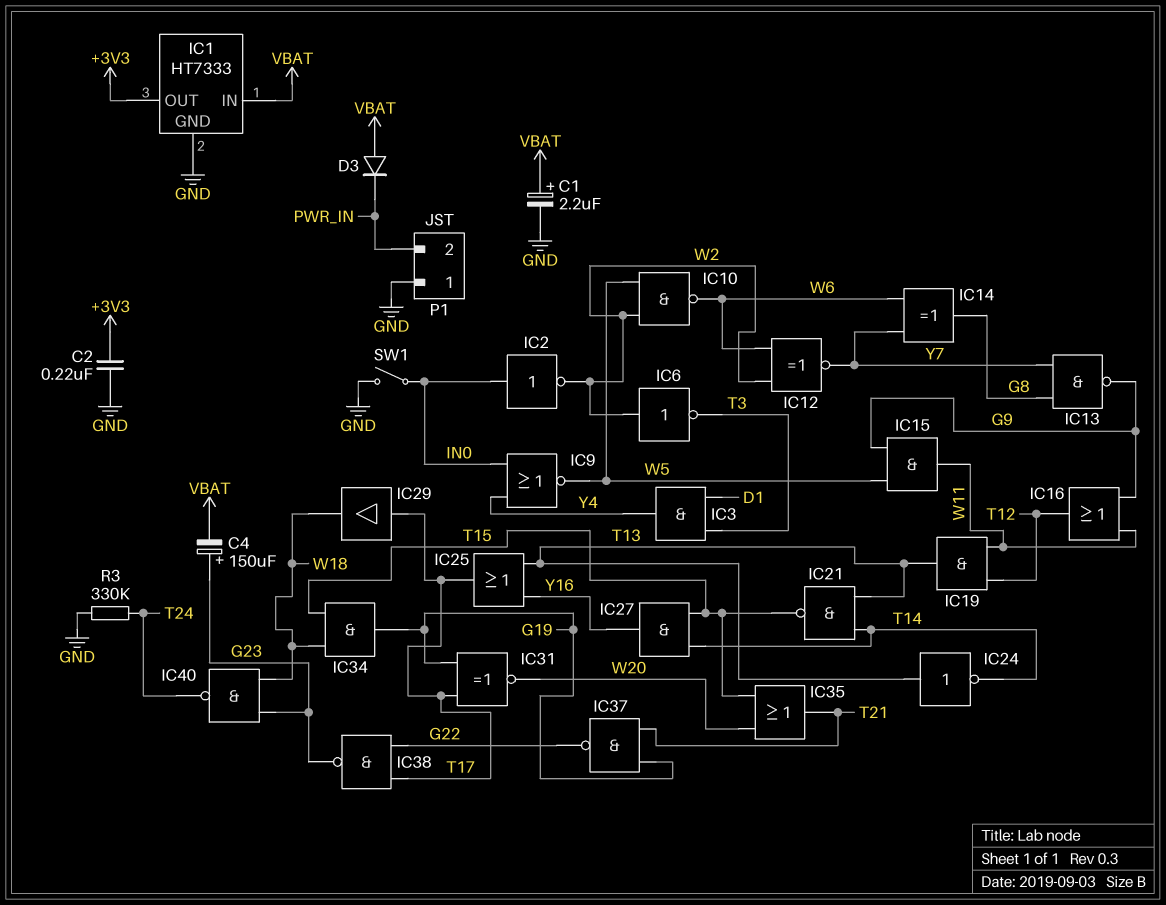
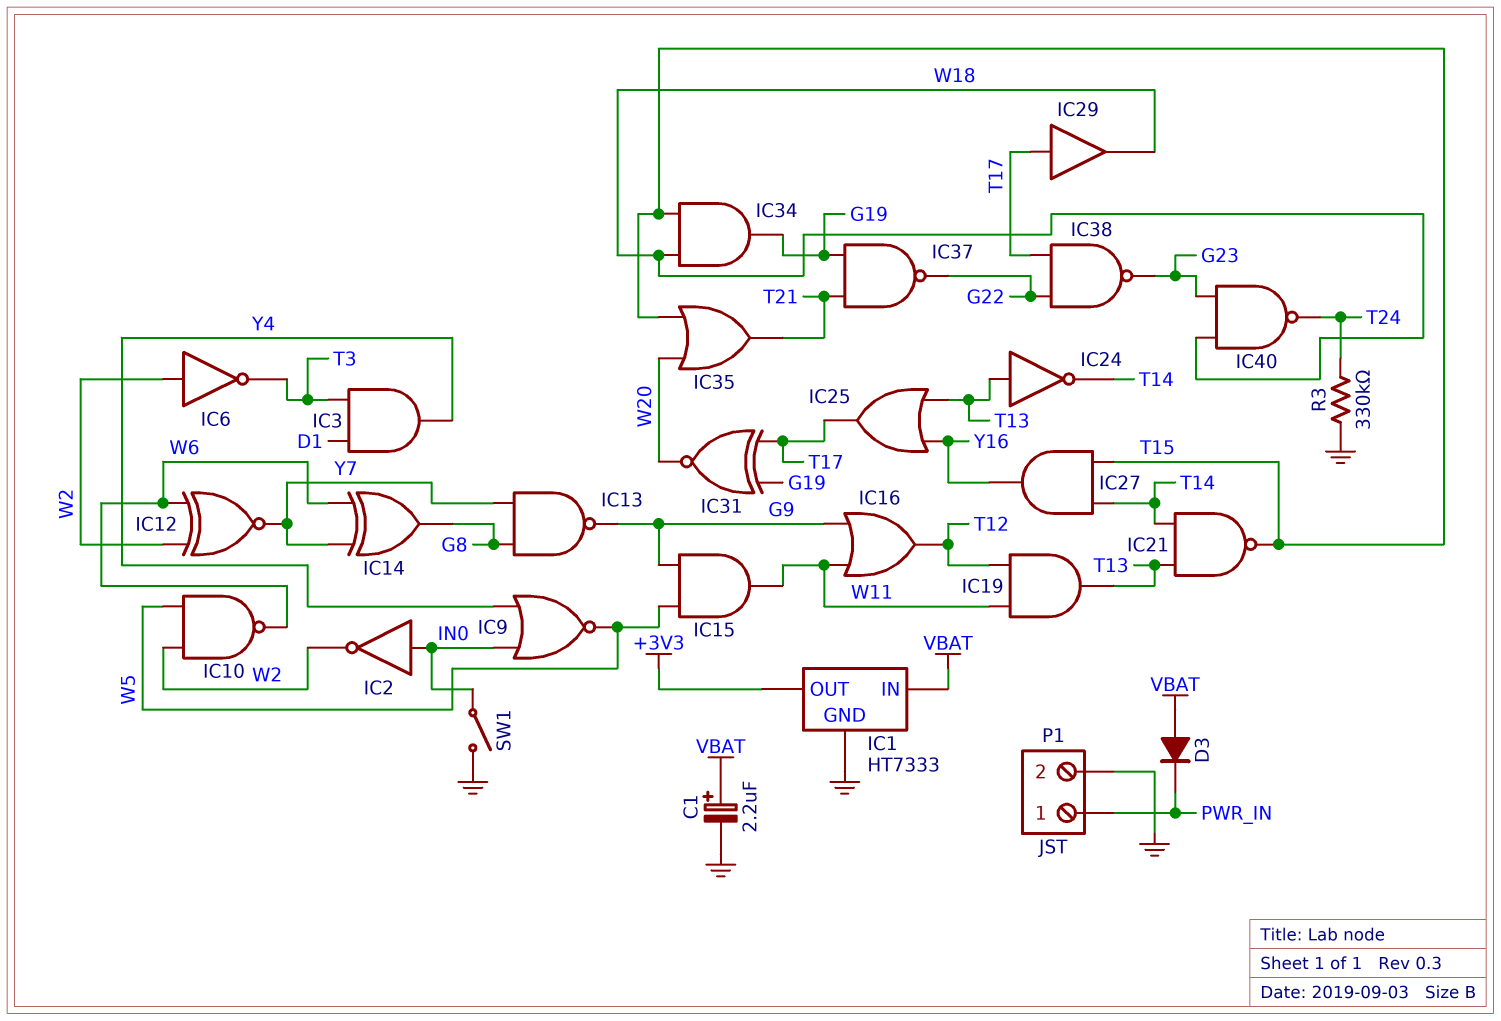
C2: 220nF (+3V3, GND) -> none
C4: 150uF (plus G23, minus VBAT) -> none
P1 pin 1: GND -> PWR_IN
P1 pin 2: PWR_IN -> GND

